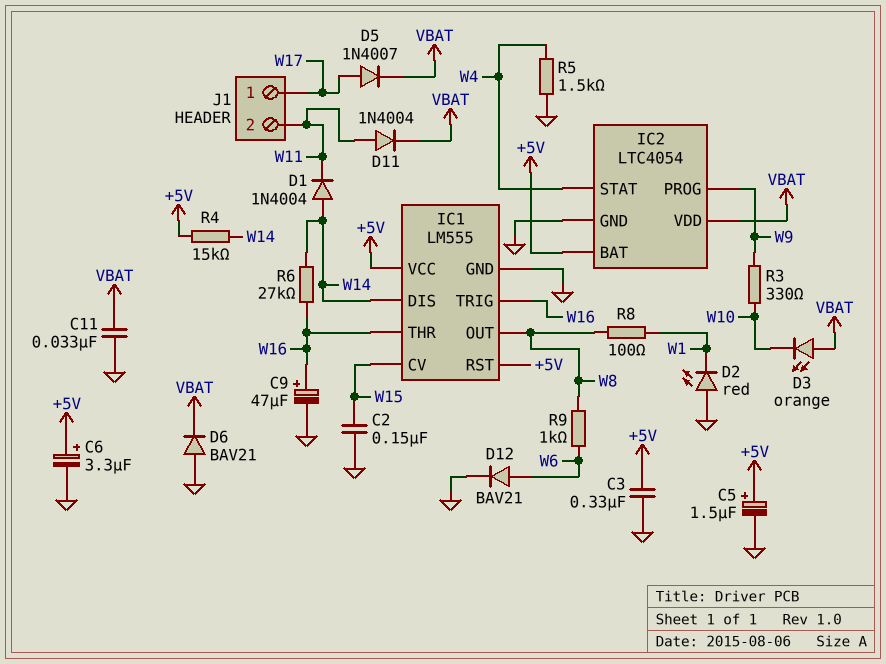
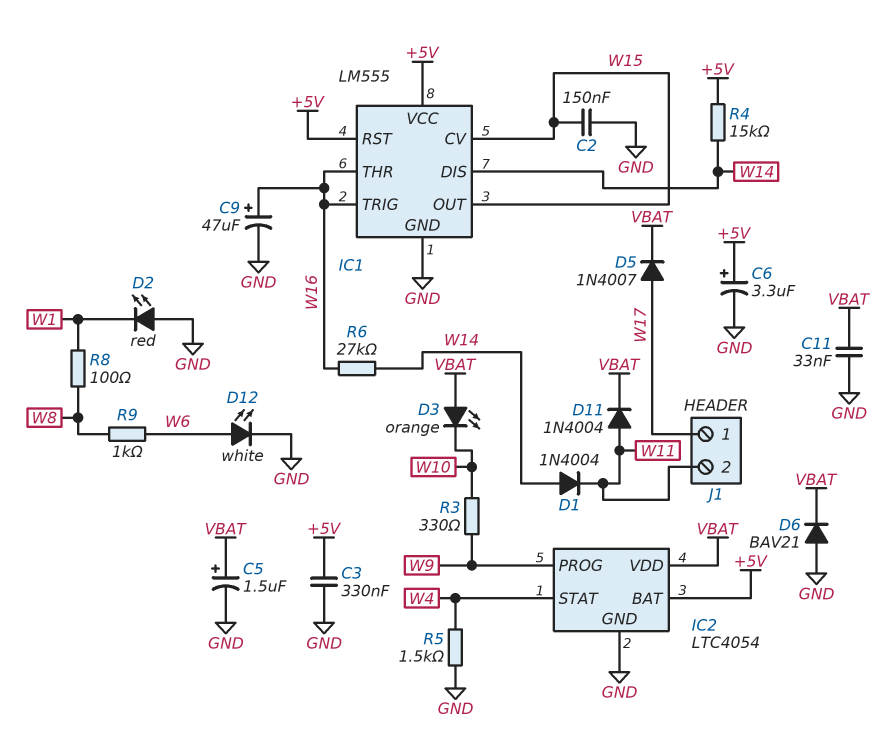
C5: 1.5uF (plus +5V, minus GND) -> 1.5uF (plus VBAT, minus GND)
D12: diode BAV21 (A W6, K GND) -> LED white (A W6, K GND)
IC1 pin OUT: W8 -> W15

